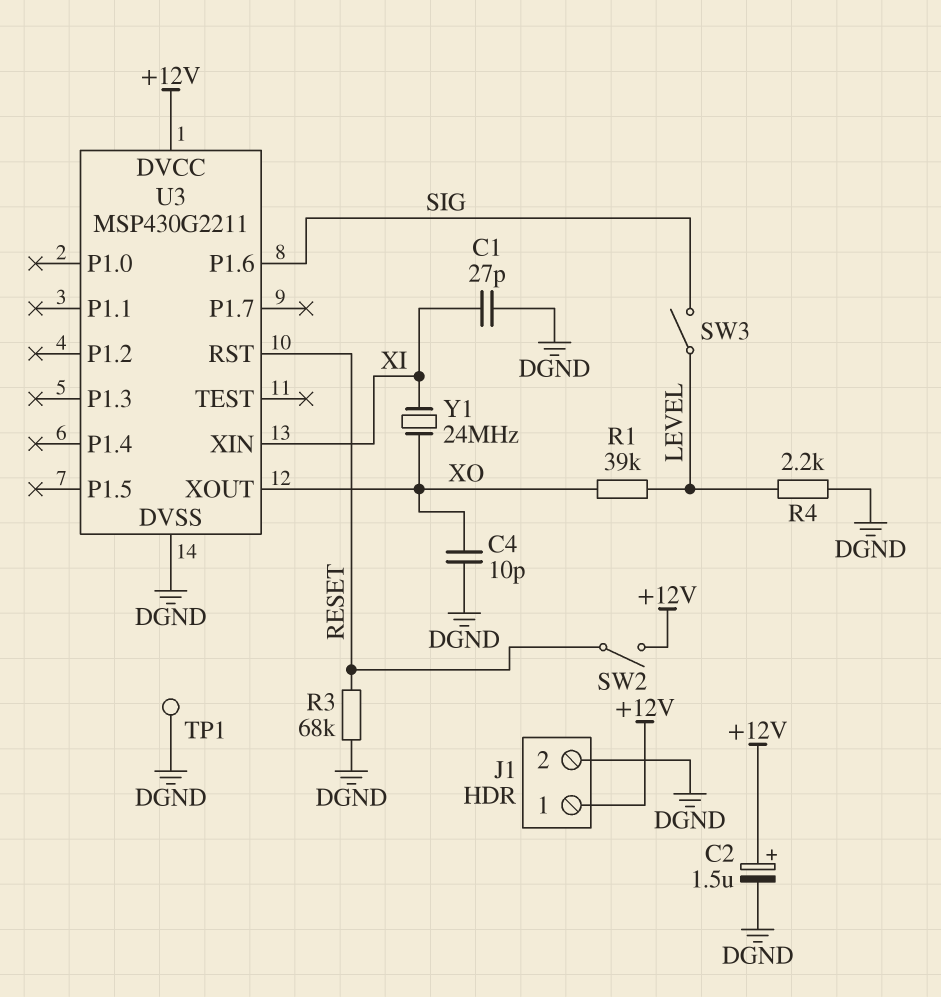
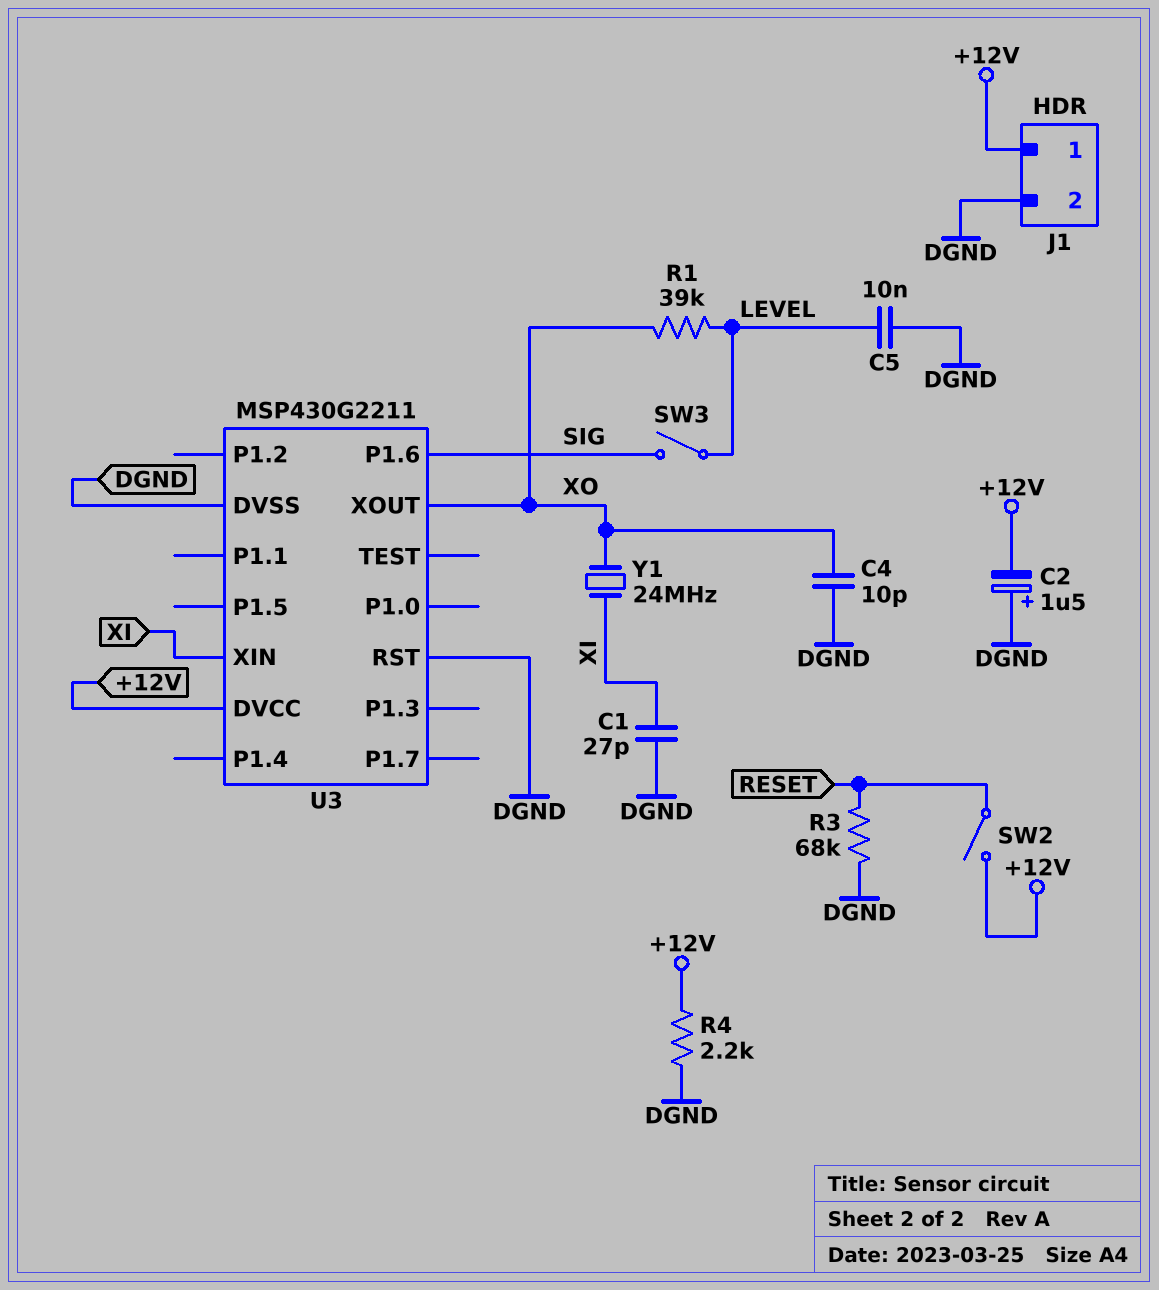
C2: 1.5uF (plus +12V, minus DGND) -> 1.5uF (plus DGND, minus +12V)
C5: none -> 10nF (DGND, LEVEL)
R4: 2.2k (DGND, LEVEL) -> 2.2k (+12V, DGND)
TP1: test point (DGND) -> none
U3 pin RST: RESET -> DGND

